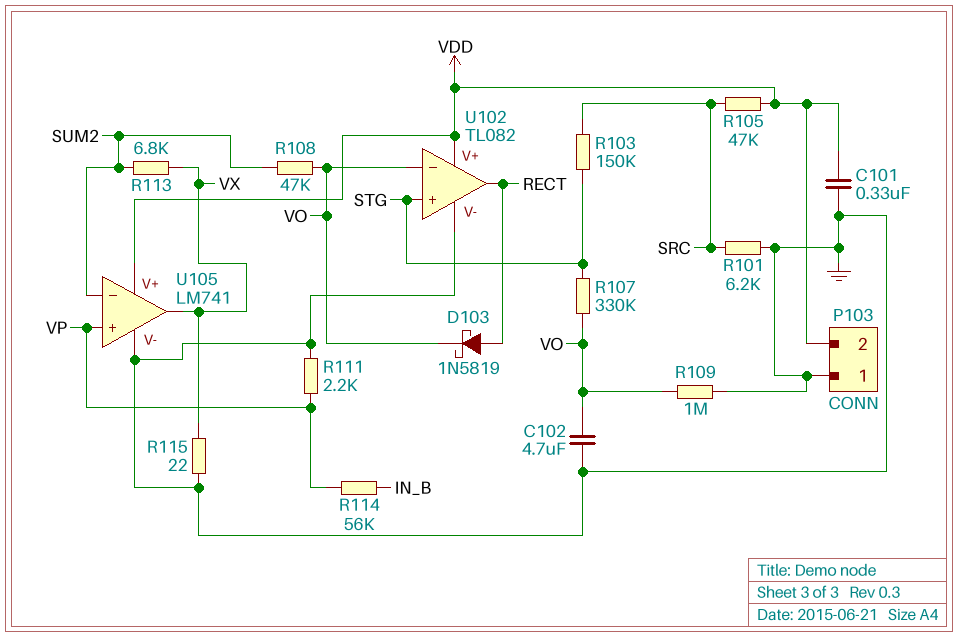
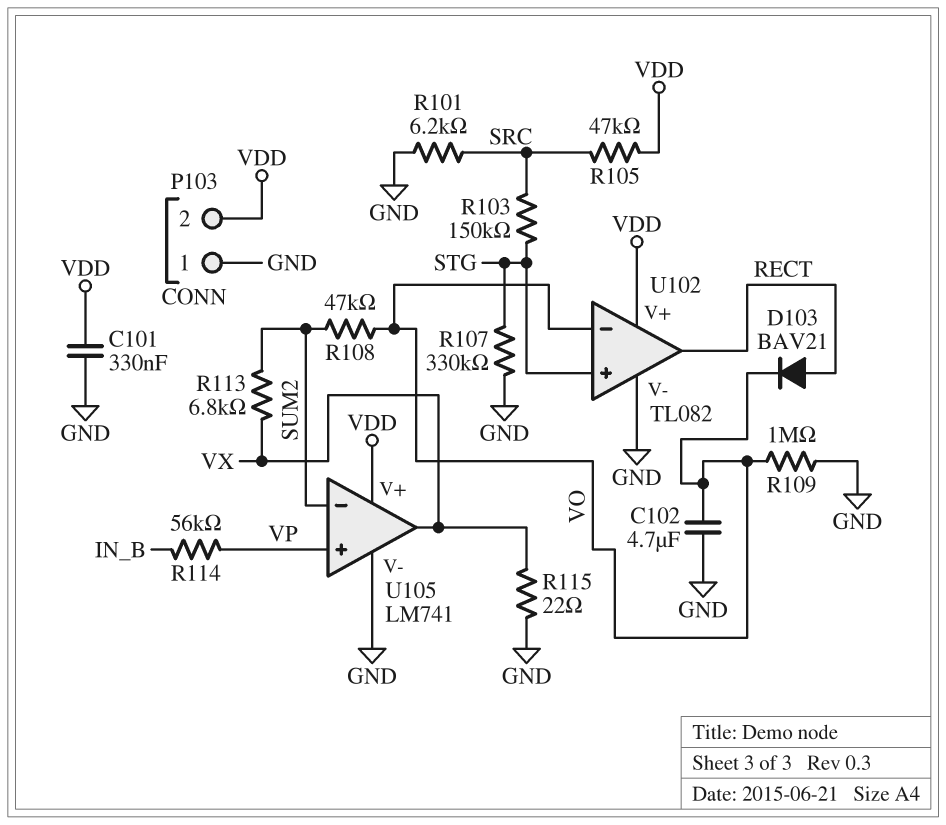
D103: schottky 1N5819 (A RECT, K VO) -> diode BAV21 (A RECT, K VO)
R107: 330k (STG, VO) -> 330k (GND, STG)
R111: 2.2k (GND, VP) -> none

